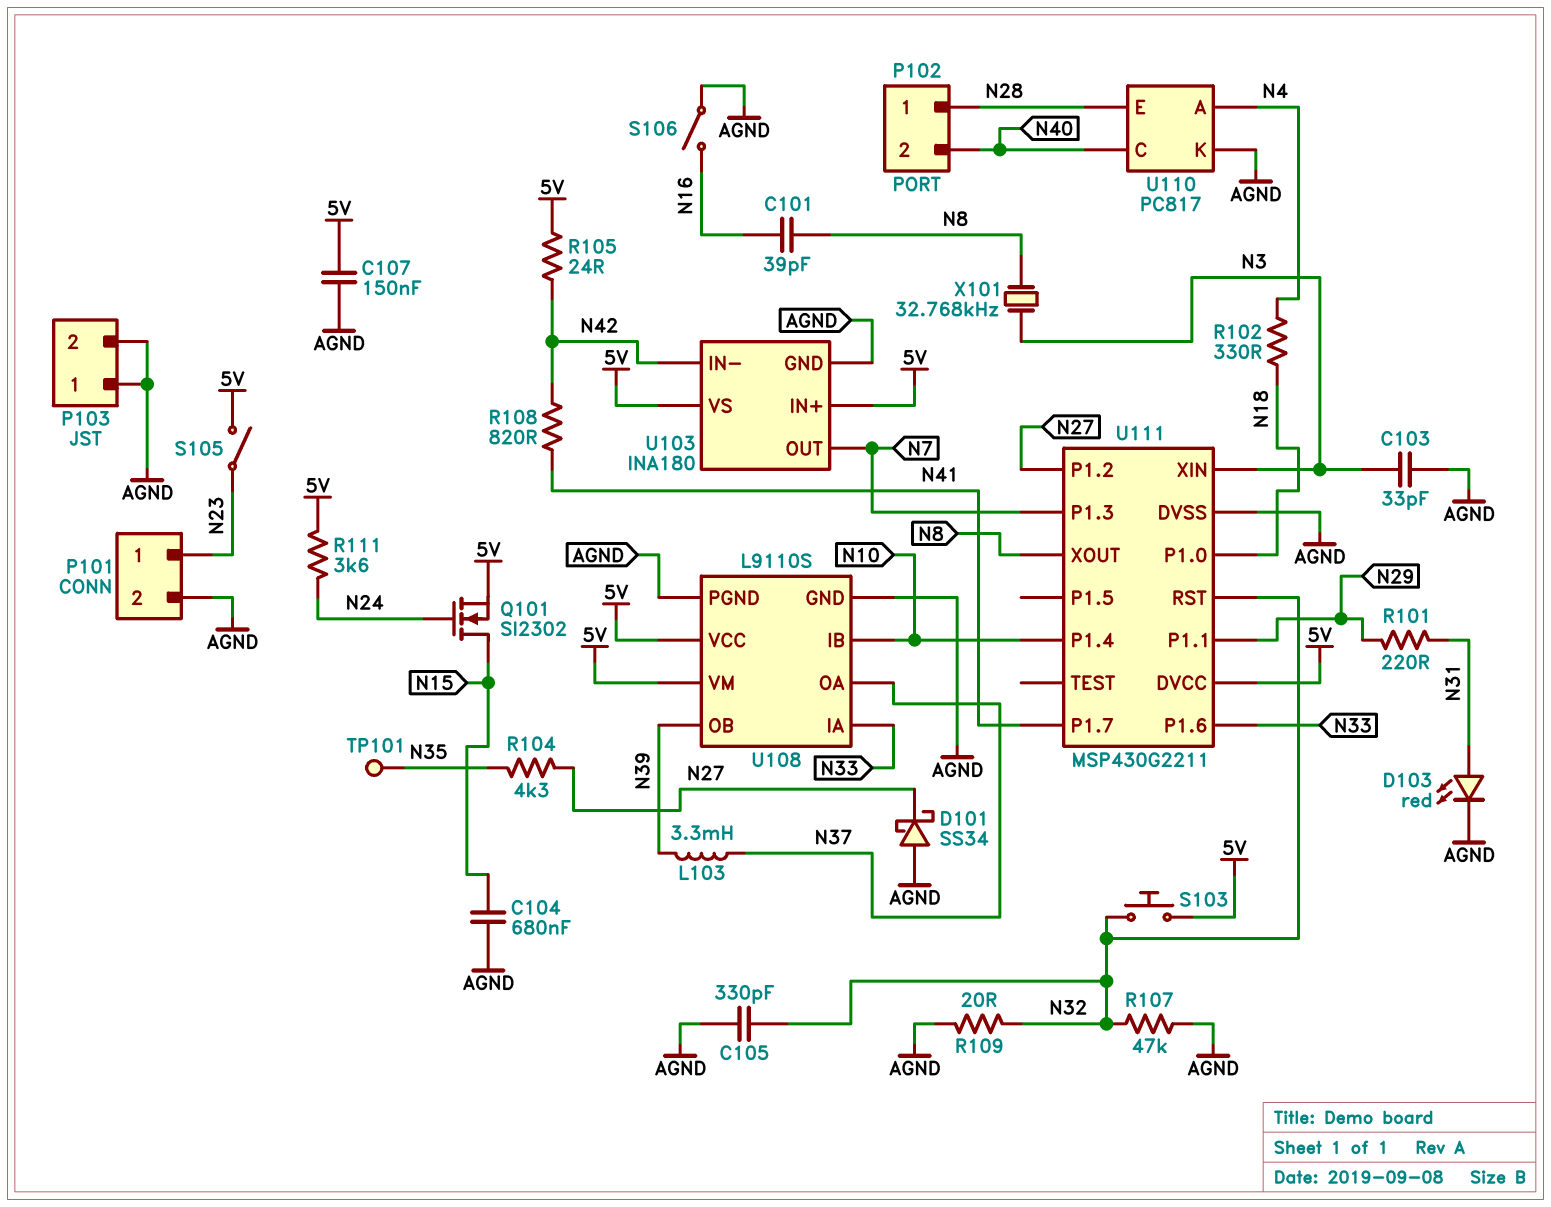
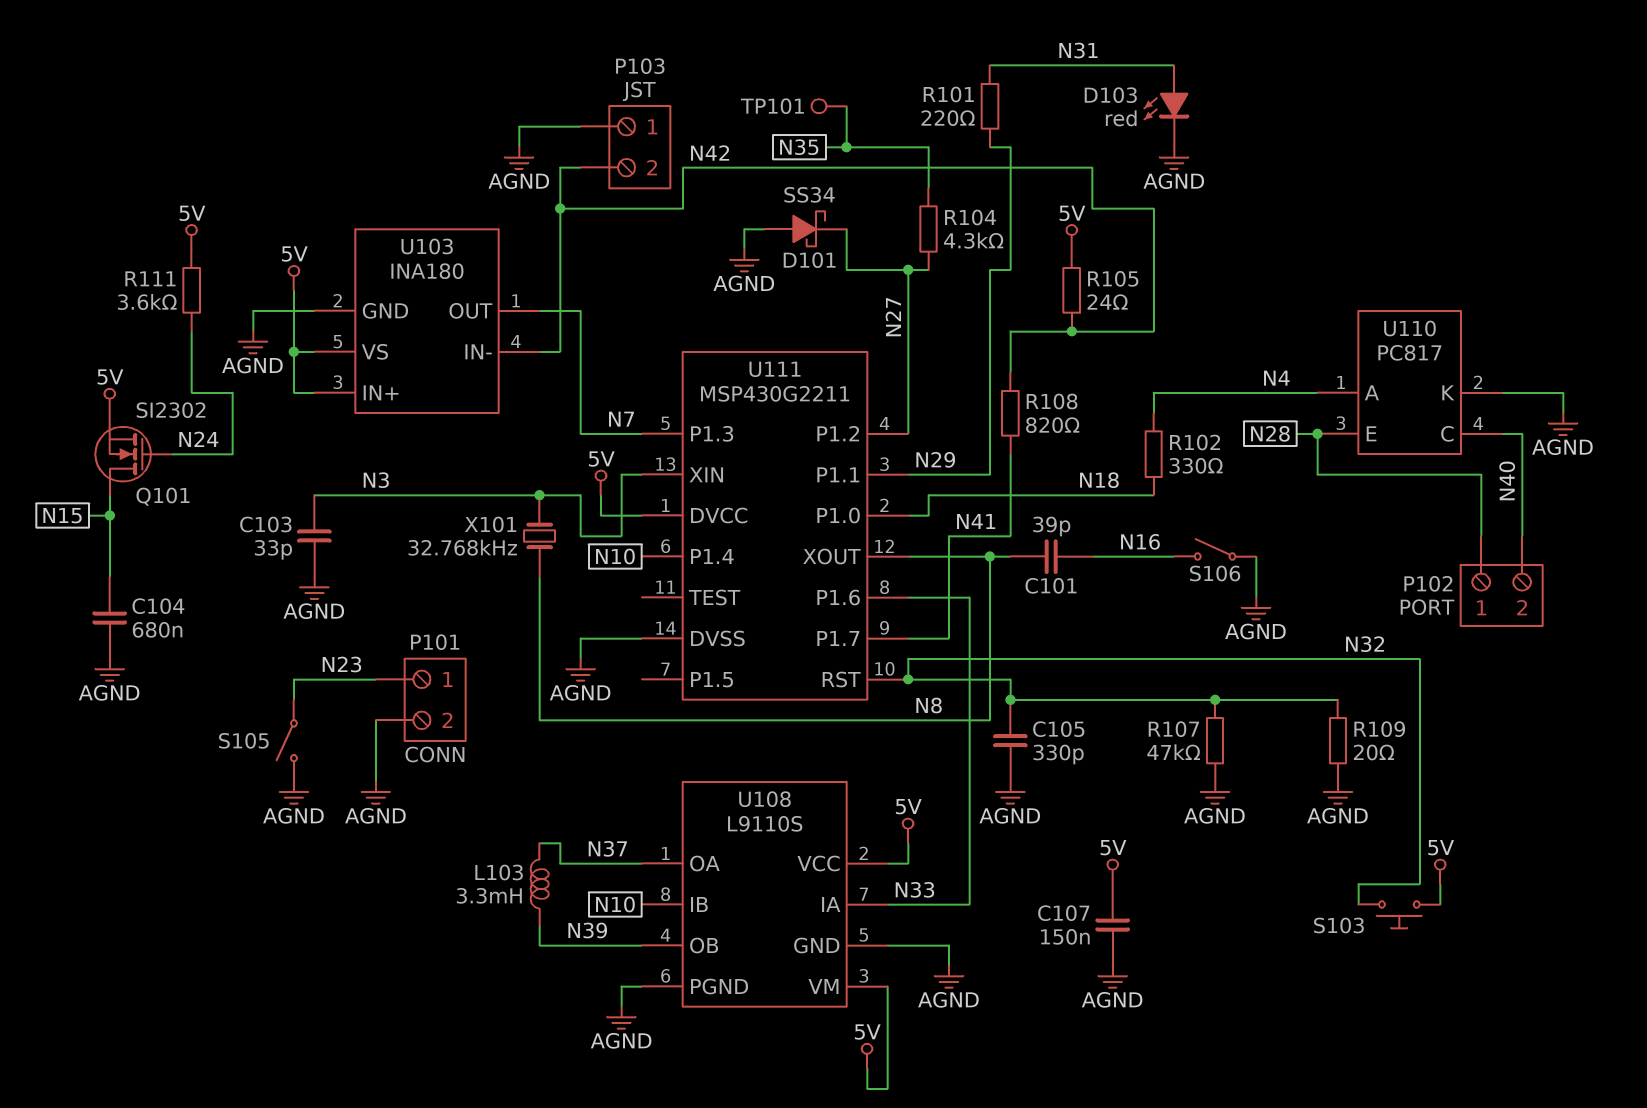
P103 pin 2: AGND -> N42
S105: switch (5V, N23) -> switch (AGND, N23)

